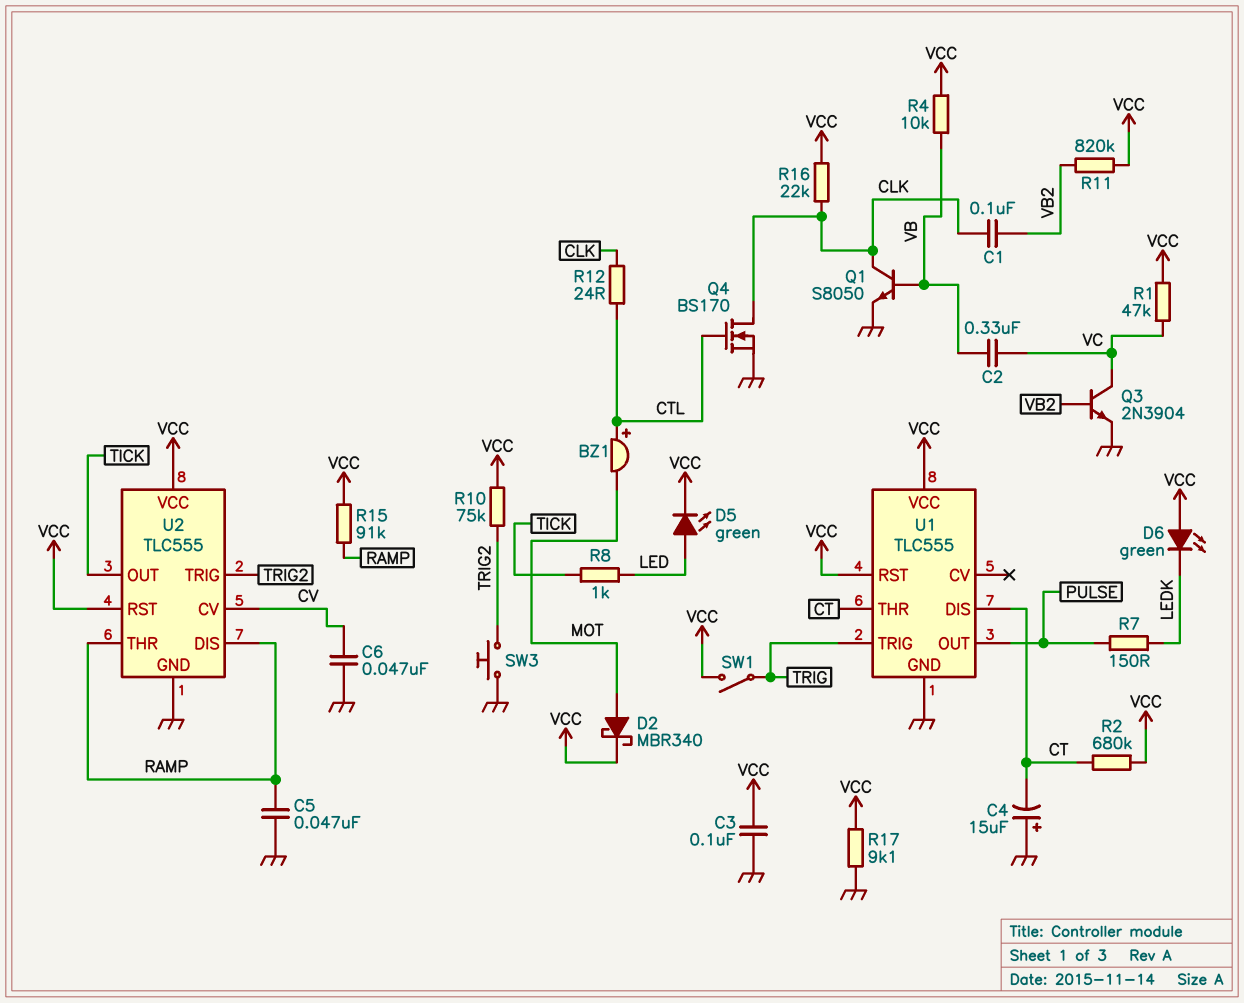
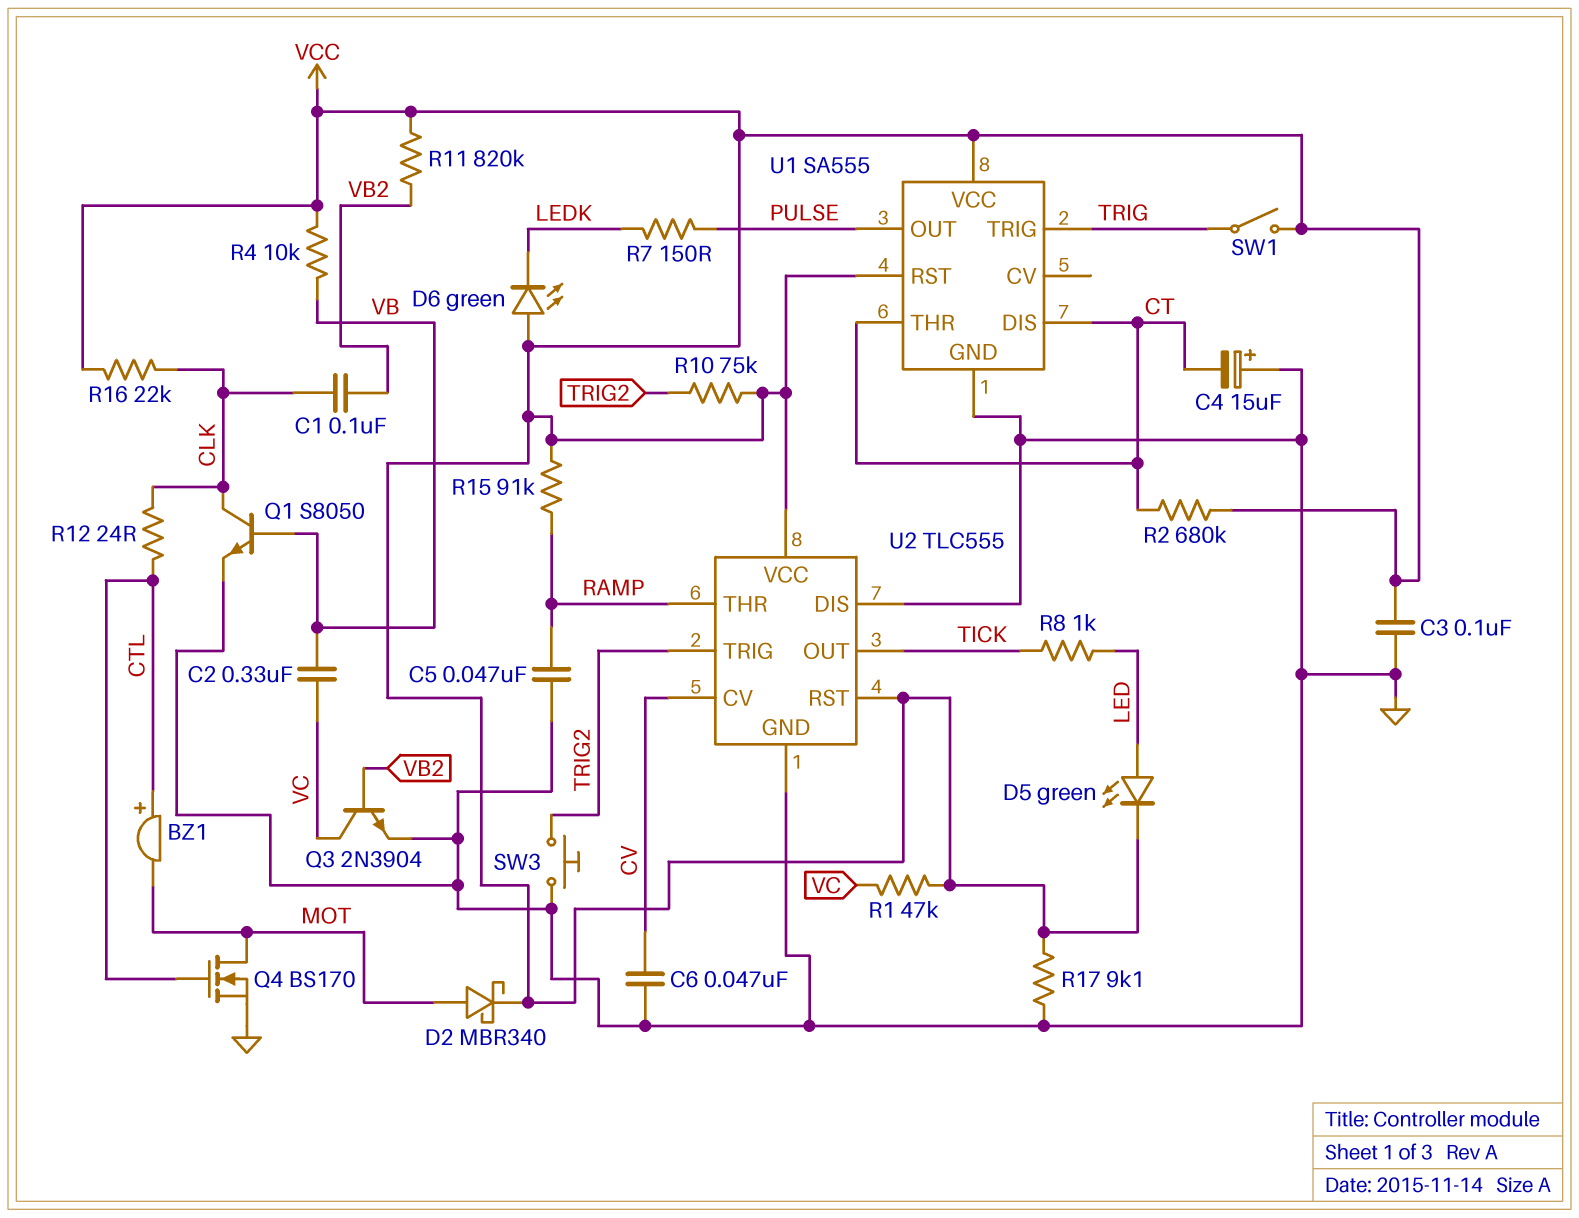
Q4: NMOS BS170 (G CTL, D CLK, S GND) -> NMOS BS170 (G CTL, D MOT, S GND)
U1: TLC555 -> SA555
U2 pin DIS: RAMP -> GND

